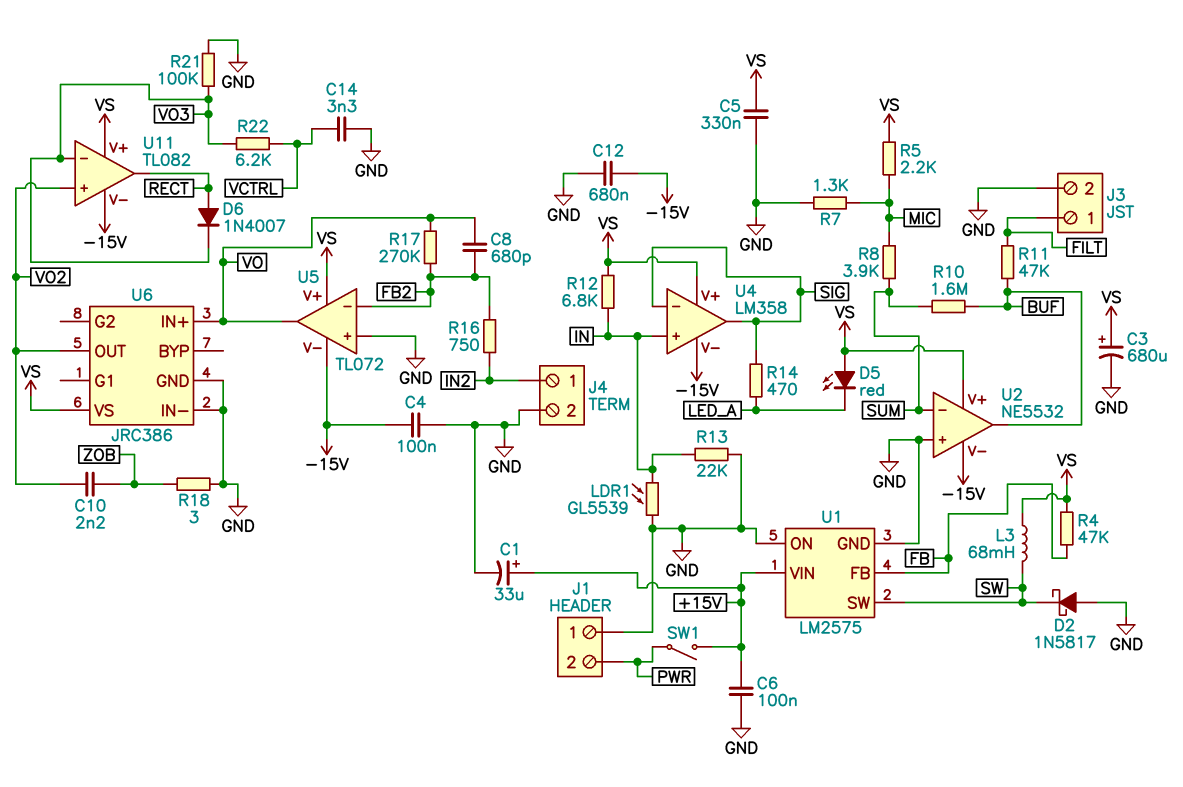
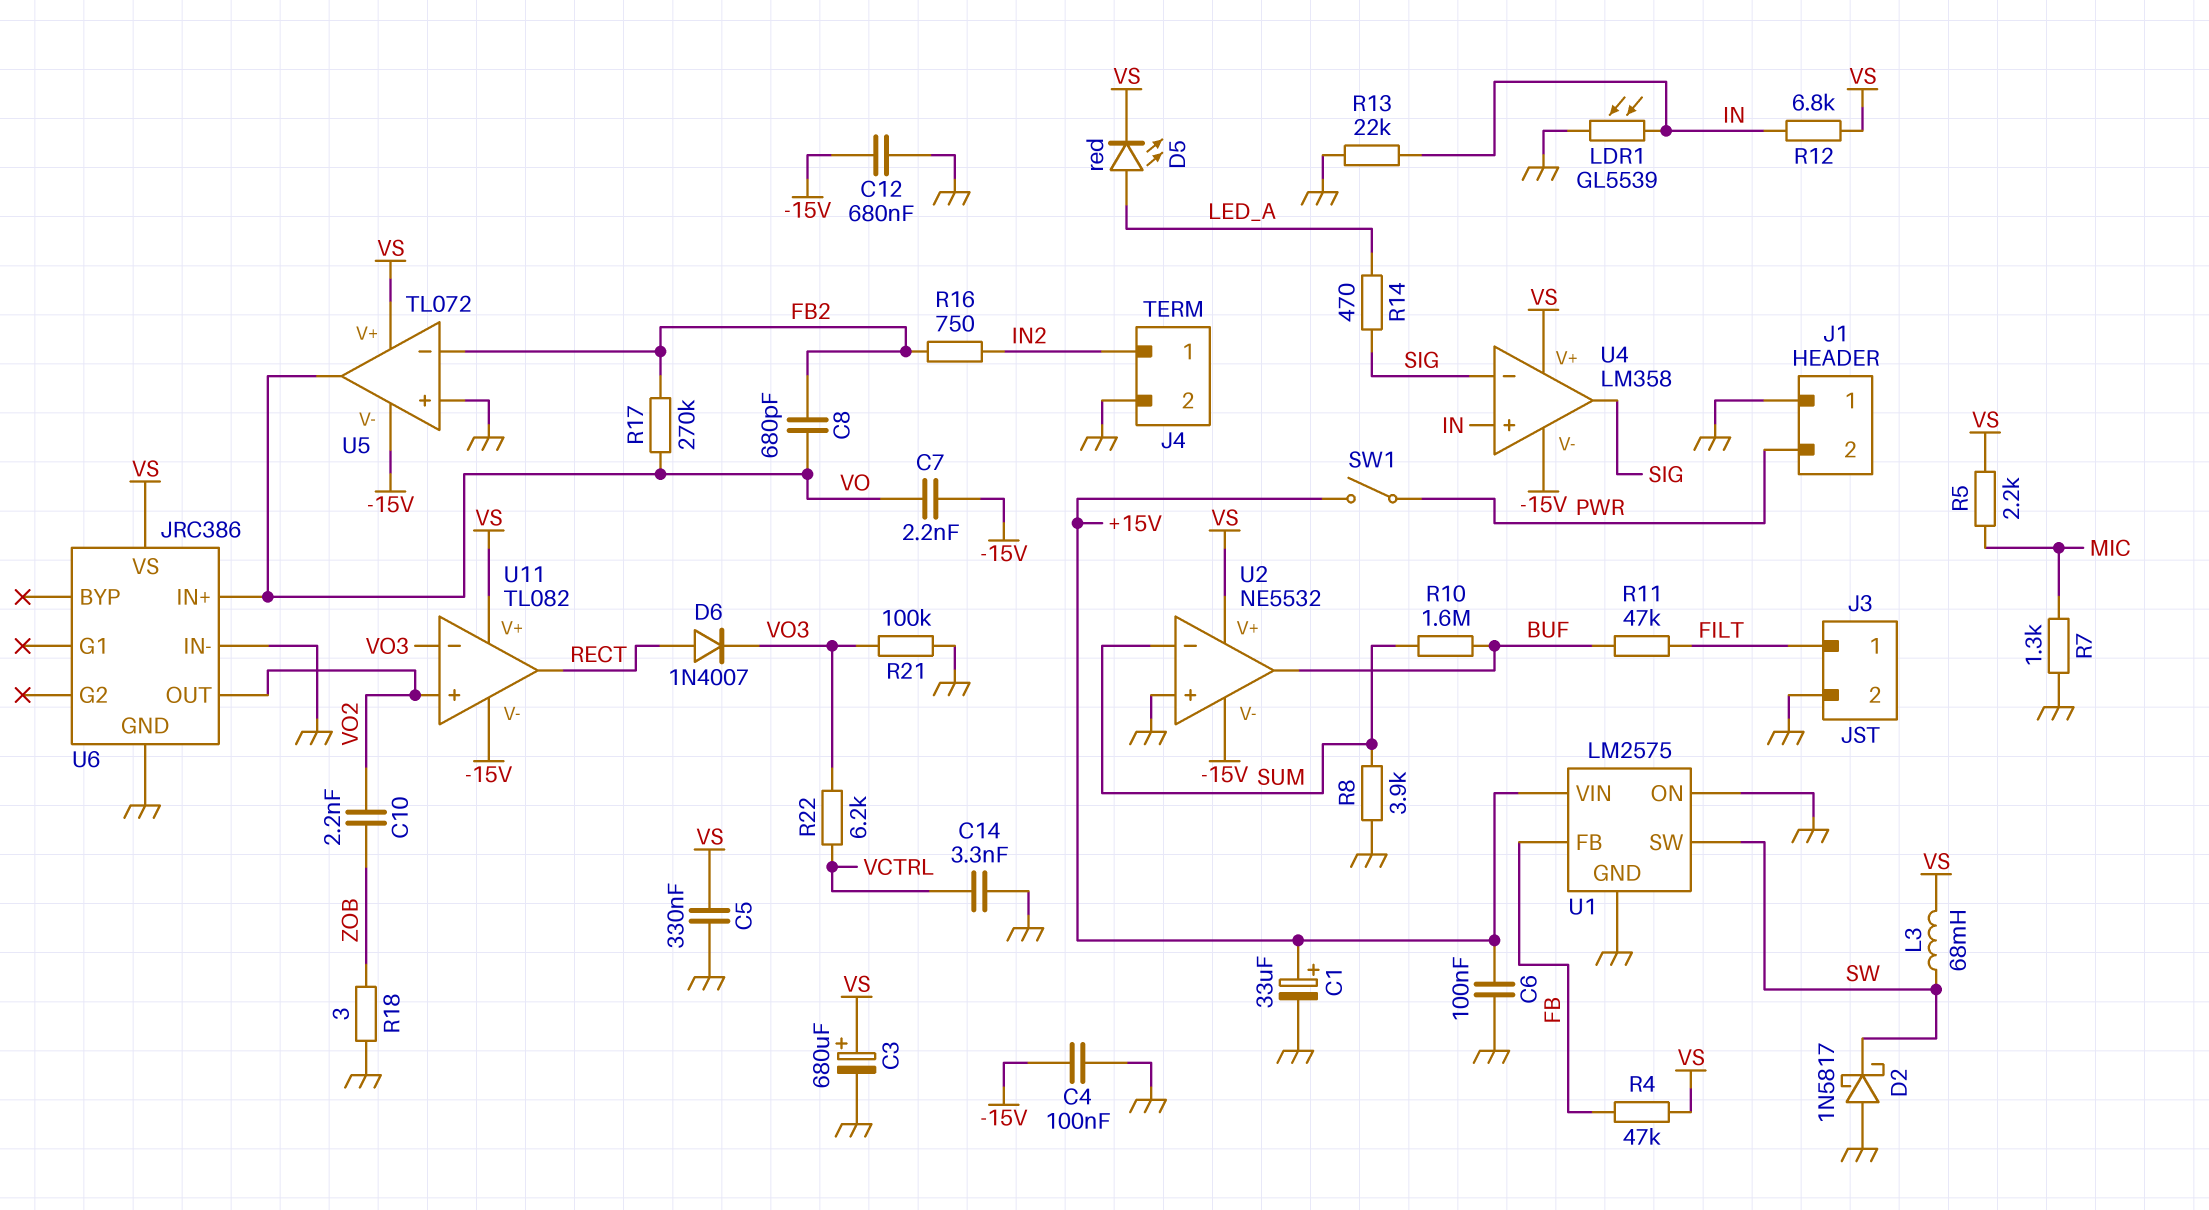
C7: none -> 2.2nF (-15V, VO)
D5: LED red (A VS, K LED_A) -> LED red (A LED_A, K VS)
R8: 3.9k (MIC, SUM) -> 3.9k (GND, SUM)

